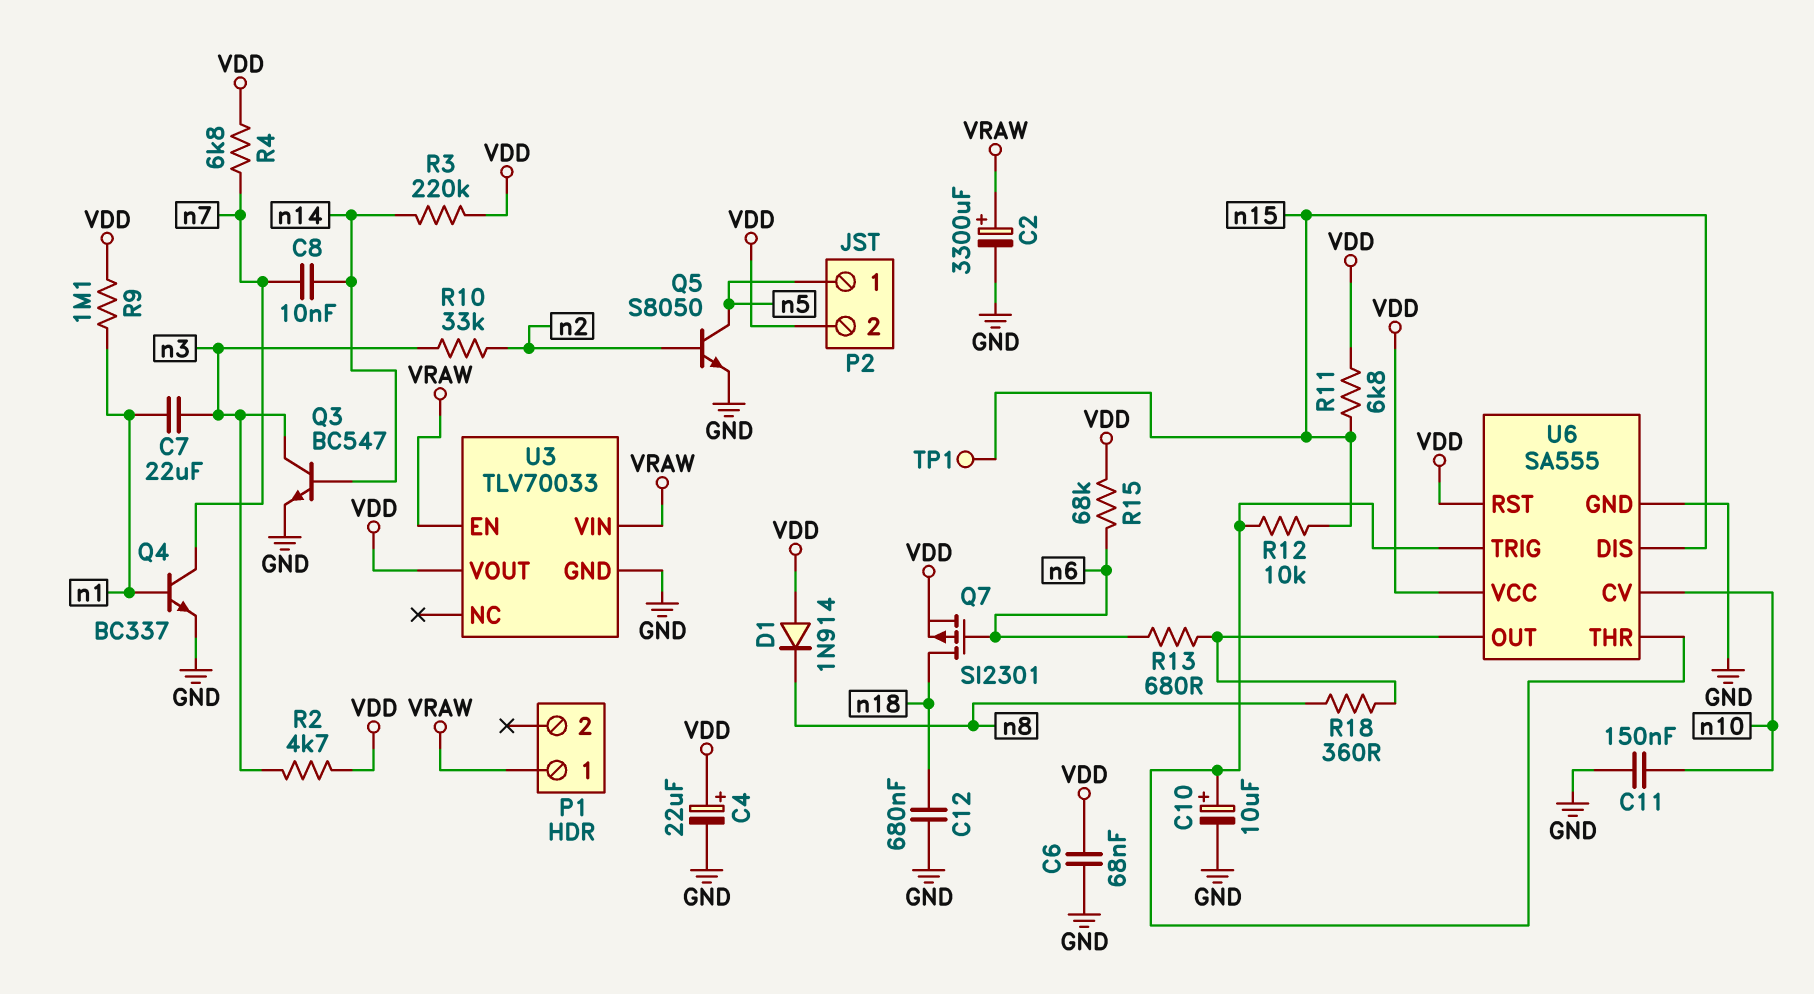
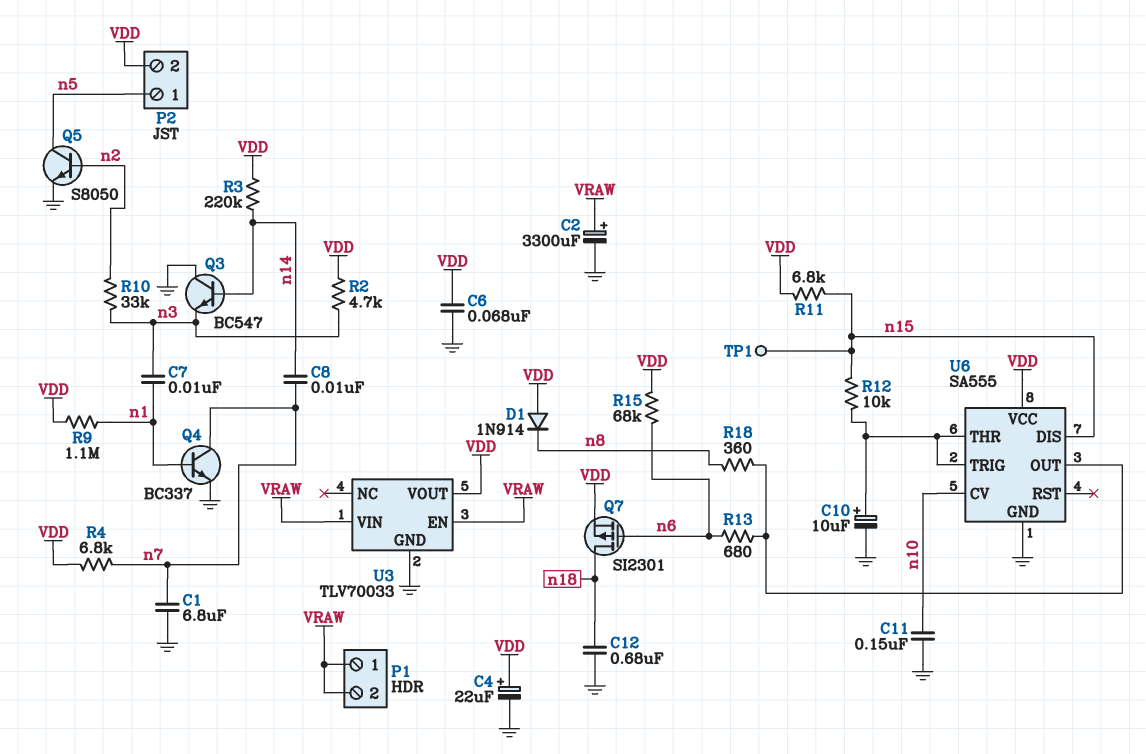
C1: none -> 6.8uF (GND, n7)
C7: 22uF (n1, n3) -> 10nF (n1, n3)
P1 pin 2: none -> VRAW
Q3: NPN BC547 (B n14, C n3, E GND) -> NPN BC547 (B n14, C GND, E n3)
U6 pin RST: VDD -> none

